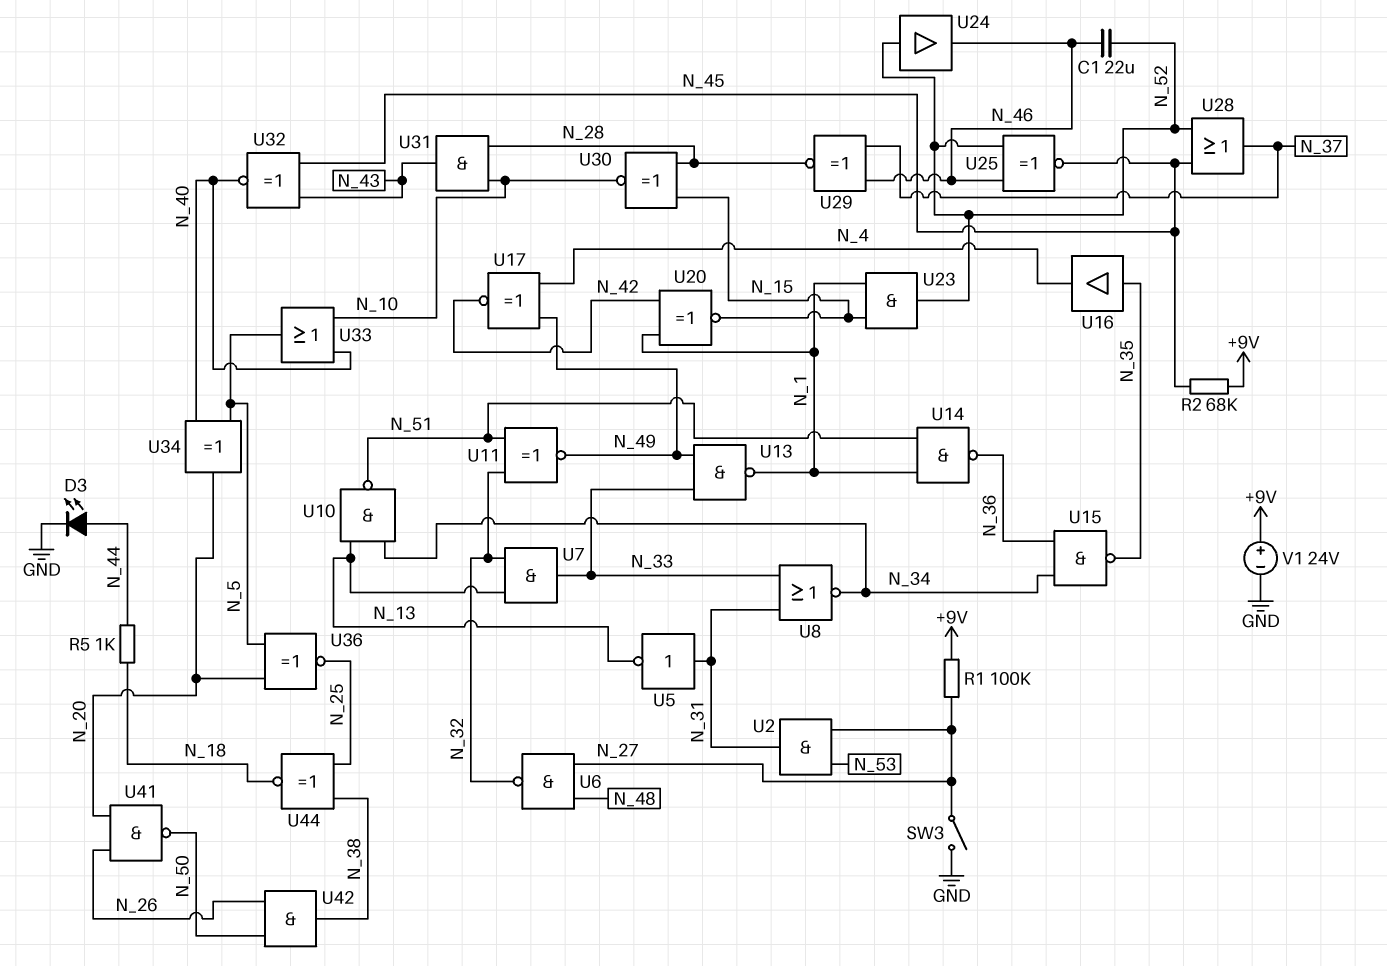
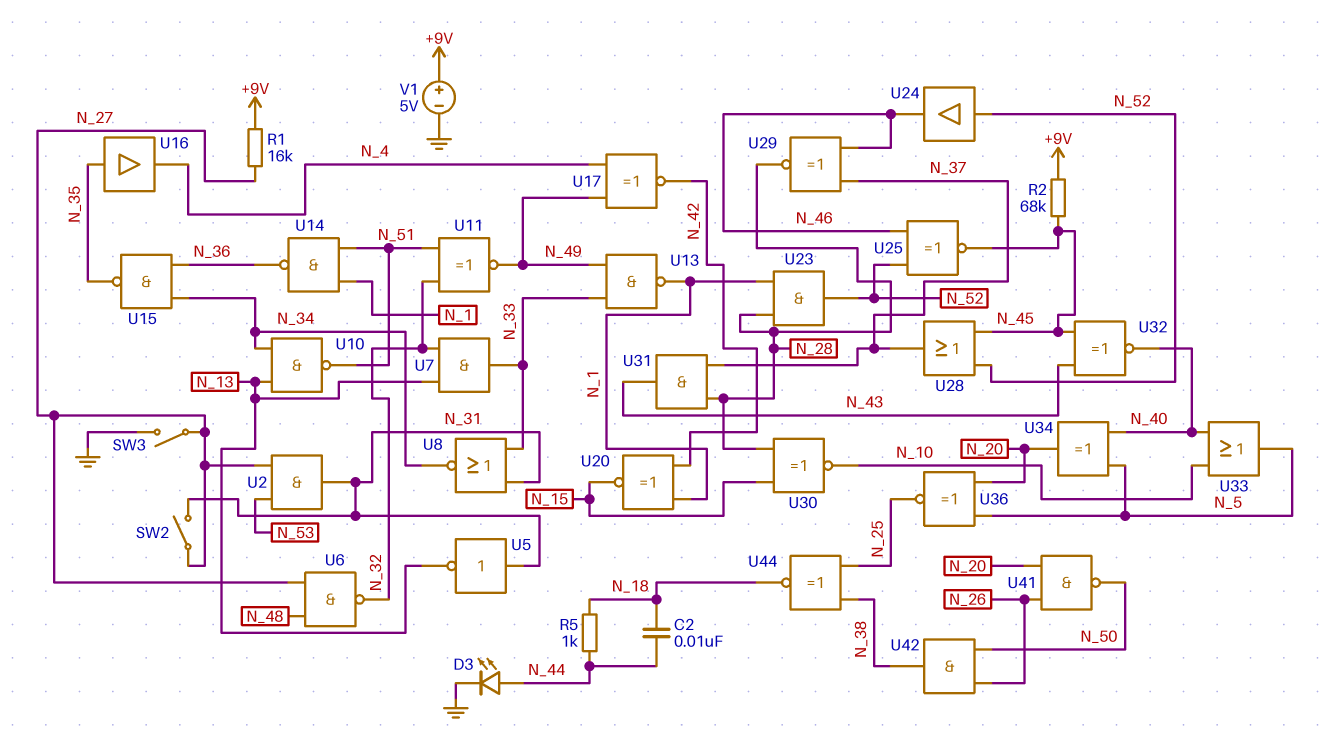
C1: 22uF (N_46, N_52) -> none
C2: none -> 10nF (N_18, N_44)
R1: 100k (+9V, N_27) -> 16k (+9V, N_27)
SW2: none -> switch (N_27, N_31)
U23: AND (in N_1, in N_15, out N_52) -> AND (in N_1, in N_28, out N_52)
U31: AND (in N_10, in N_28, out N_43) -> AND (in N_28, in N_37, out N_43)
V1: 24V (plus +9V, minus GND) -> 5V (plus +9V, minus GND)

